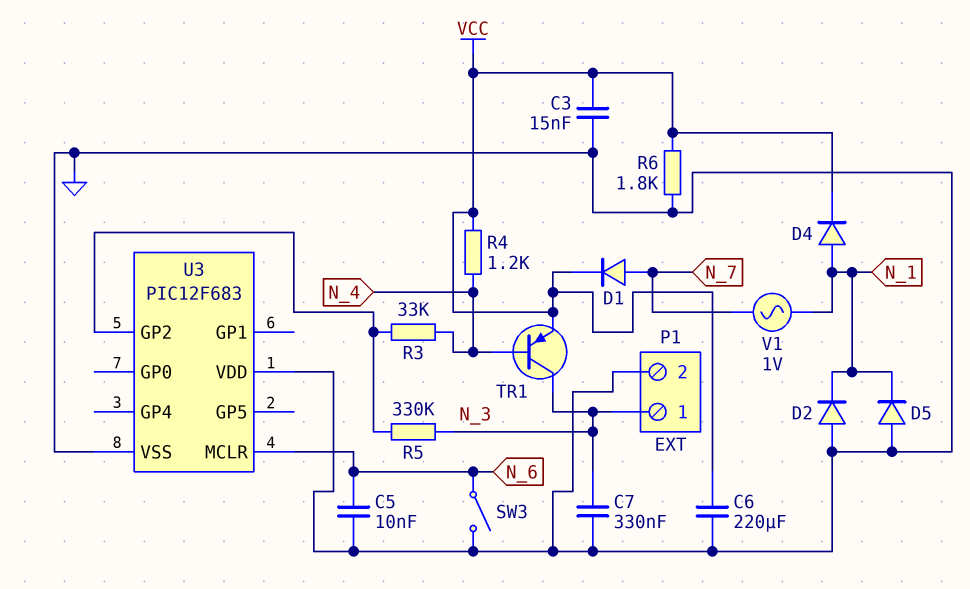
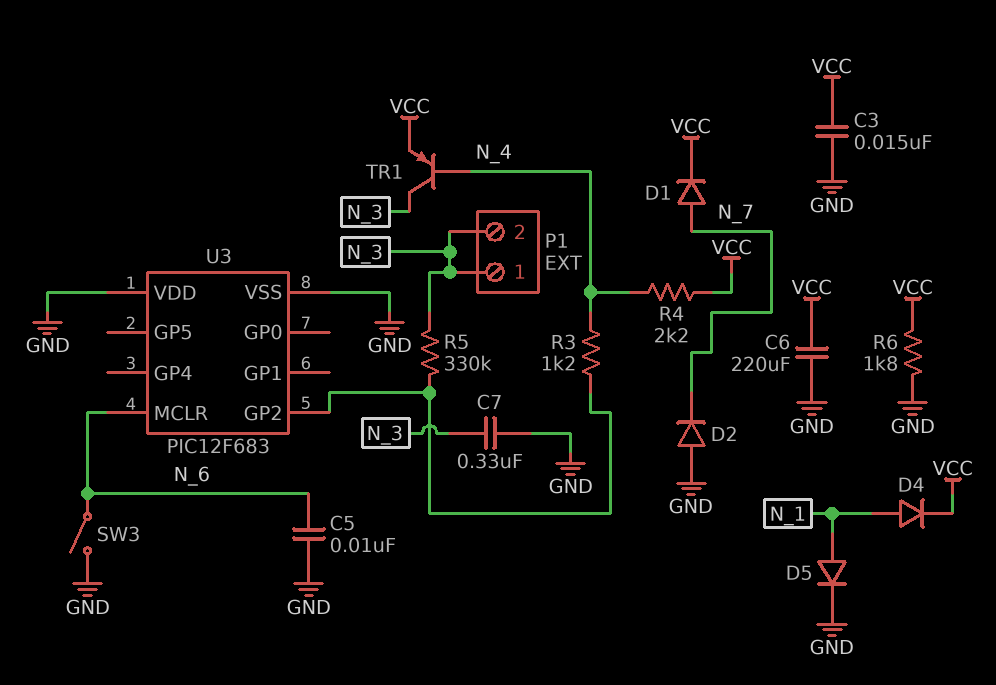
D2: diode (A GND, K N_1) -> diode (A GND, K N_7)
D5: diode (A GND, K N_1) -> diode (A N_1, K GND)
P1 pin 2: GND -> N_3
R3: 33k (N_4, U3/GP2) -> 1.2k (N_4, U3/GP2)
R4: 1.2k (N_4, VCC) -> 2.2k (N_4, VCC)
V1: AC 1V (N_1, N_7) -> none

